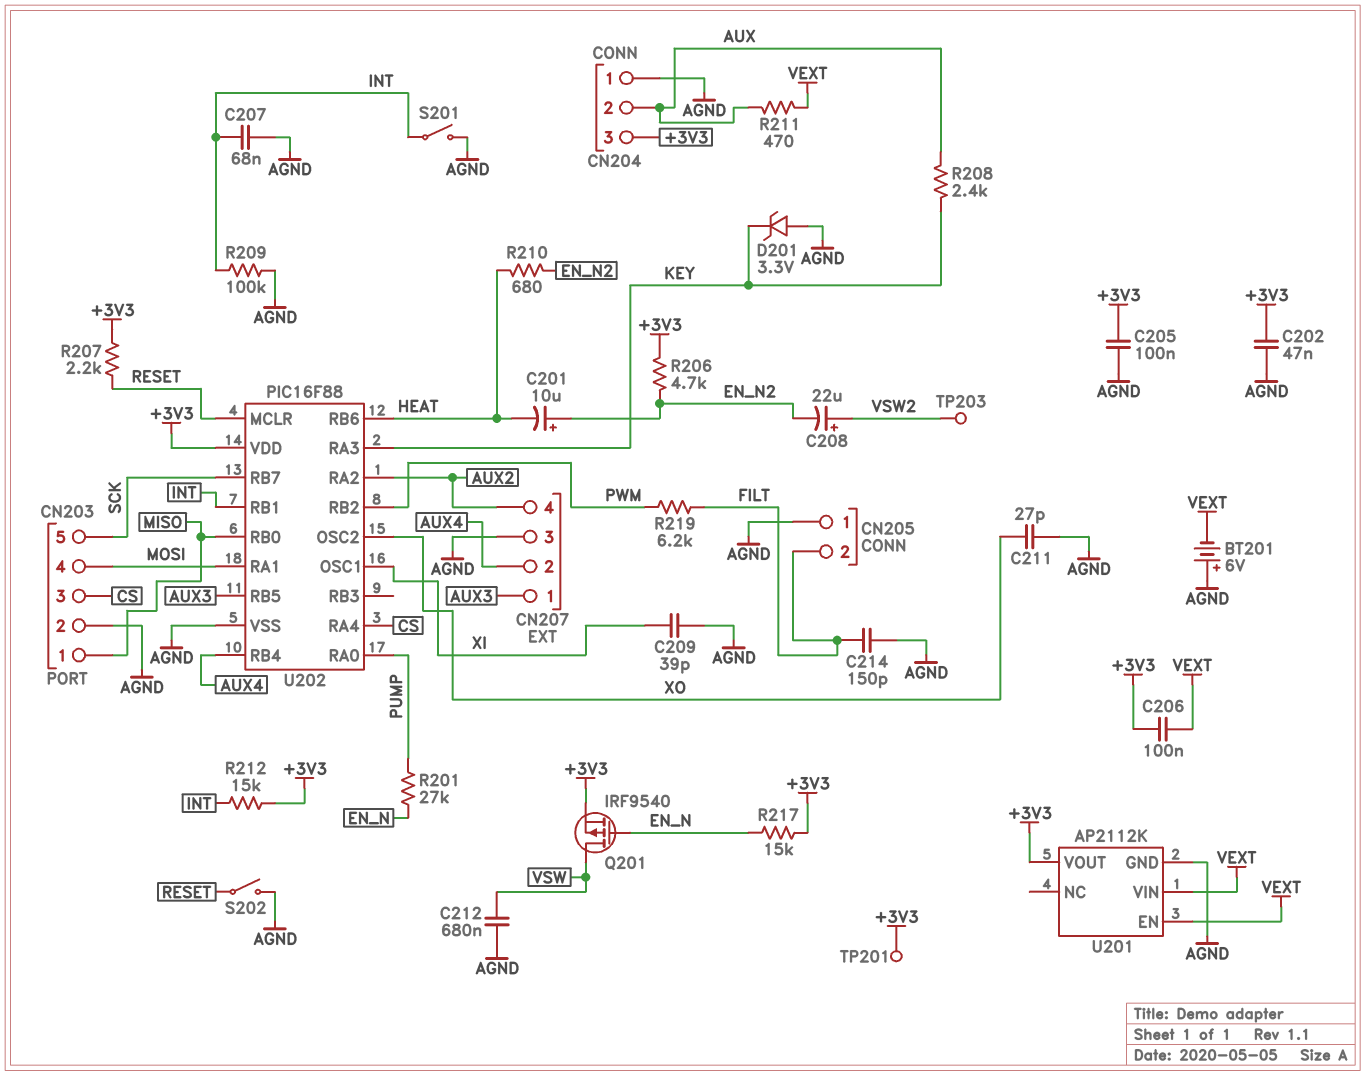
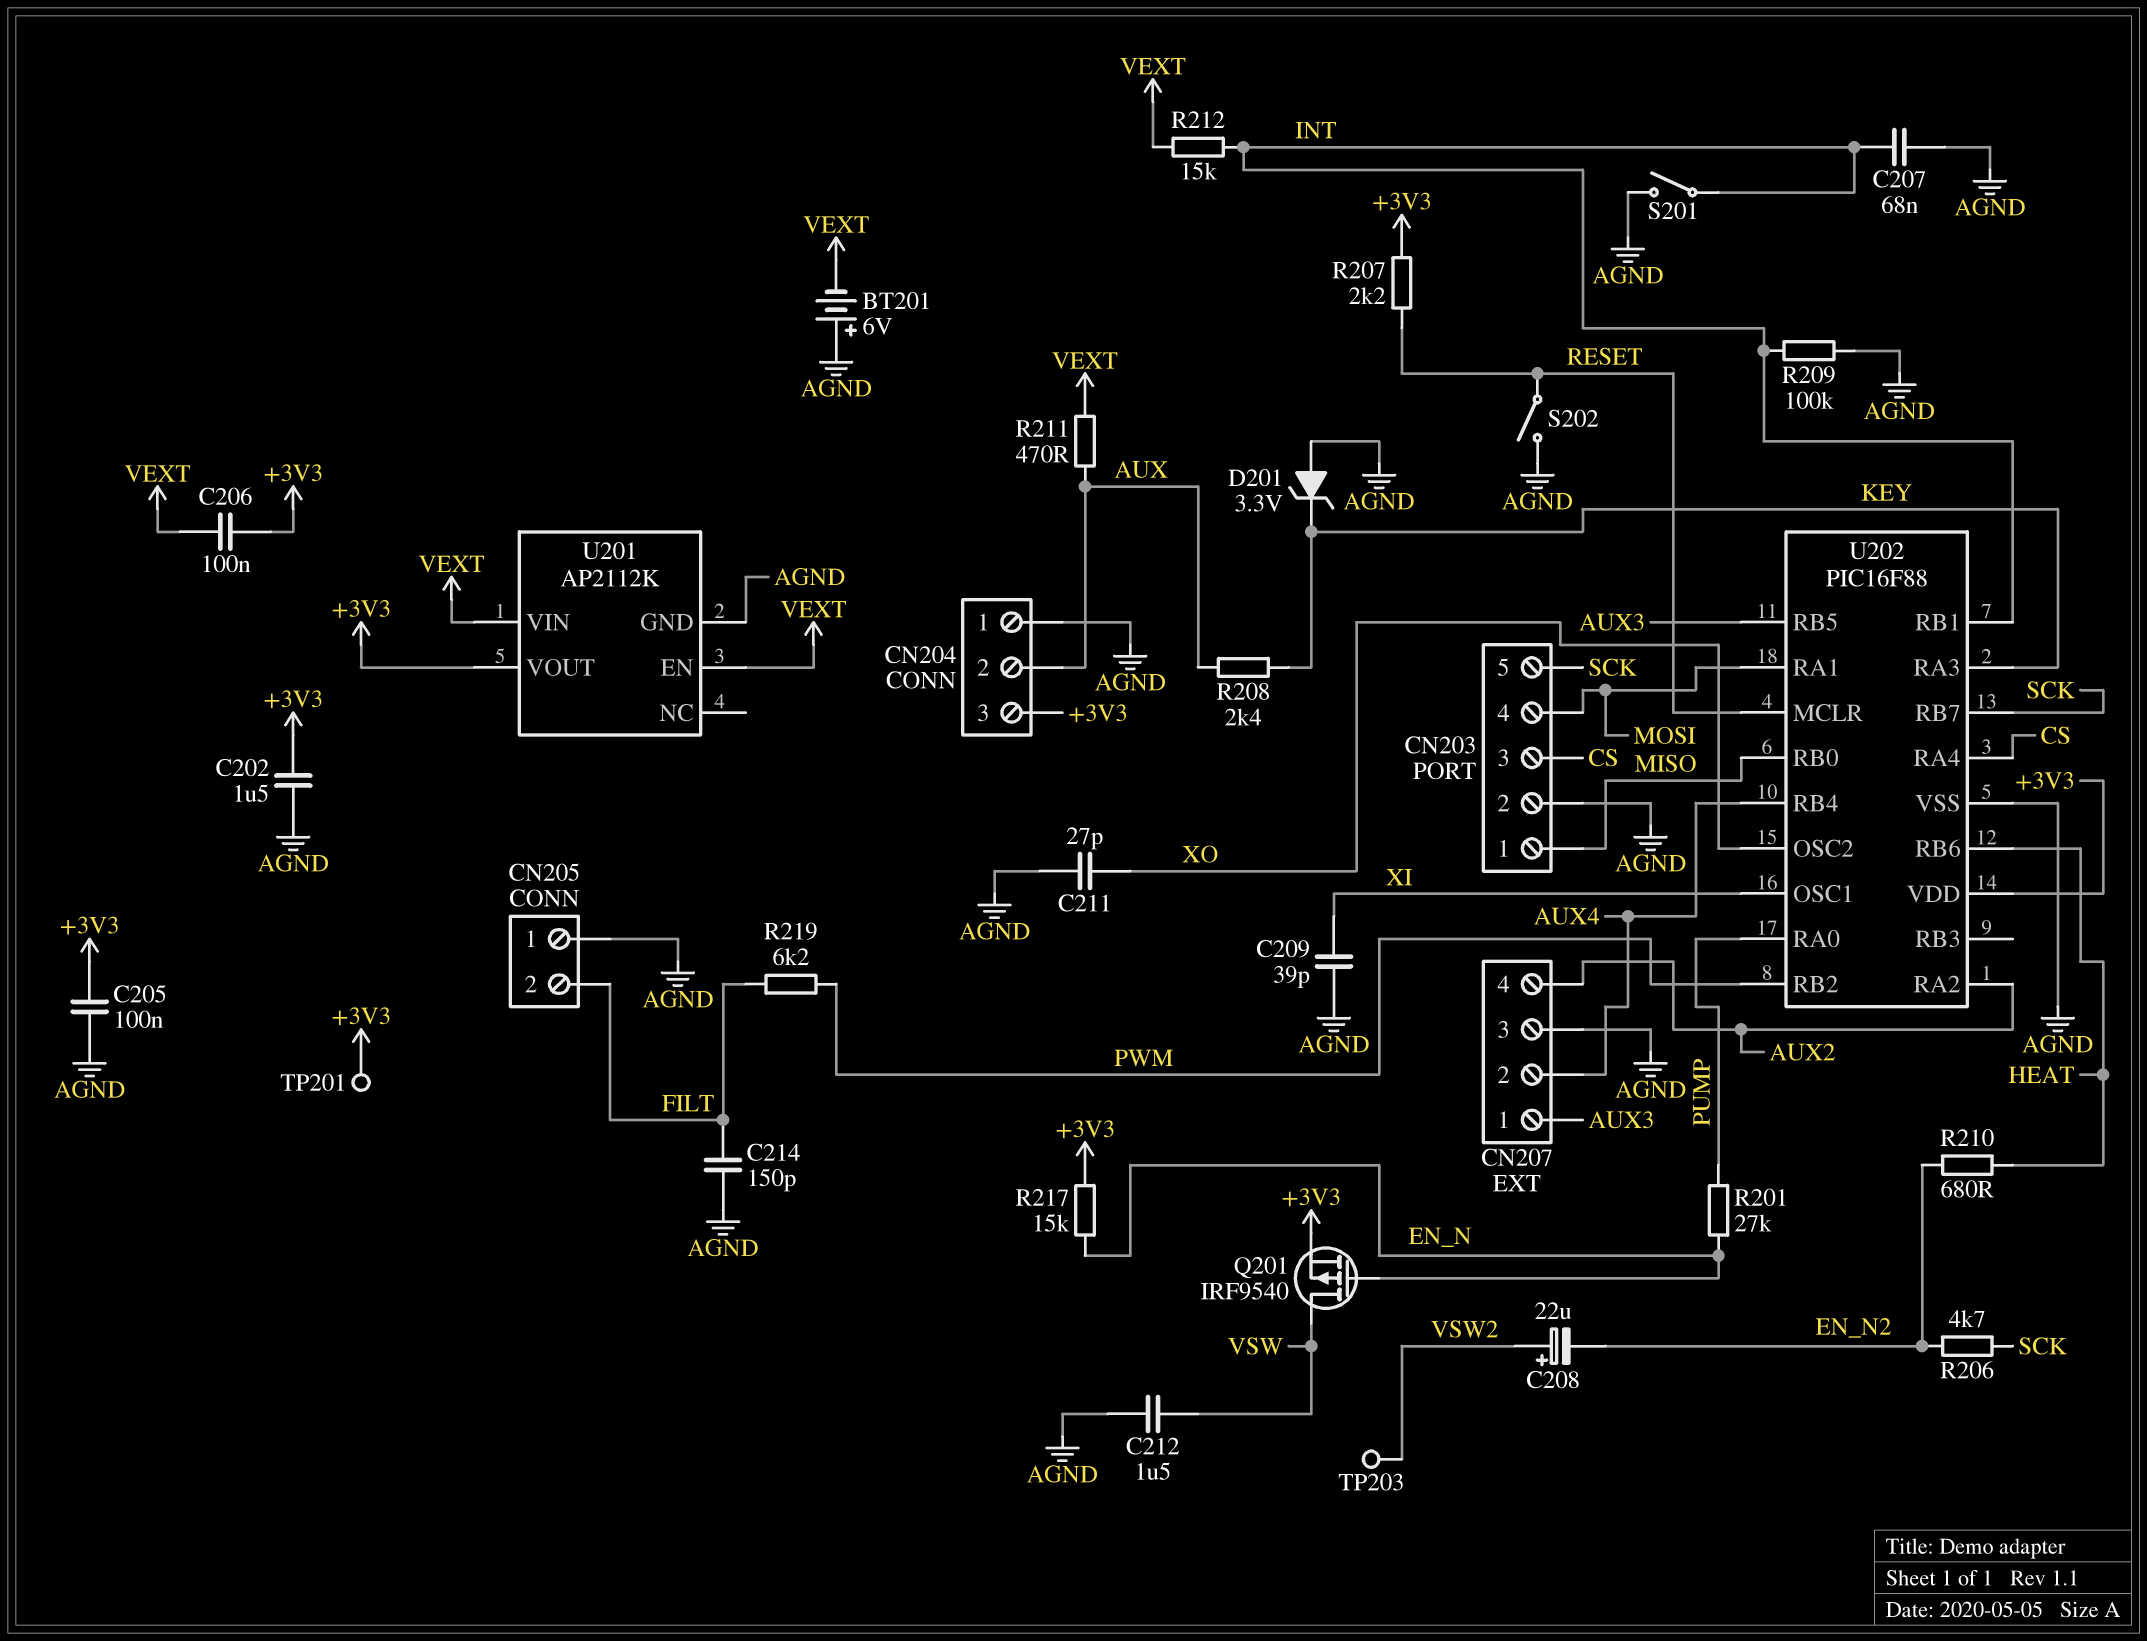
C201: 10uF (plus EN_N2, minus HEAT) -> none
C202: 47nF (+3V3, AGND) -> 1.5uF (+3V3, AGND)
C212: 680nF (AGND, VSW) -> 1.5uF (AGND, VSW)
R206: 4.7k (+3V3, EN_N2) -> 4.7k (EN_N2, SCK)
R212: 15k (+3V3, INT) -> 15k (INT, VEXT)

